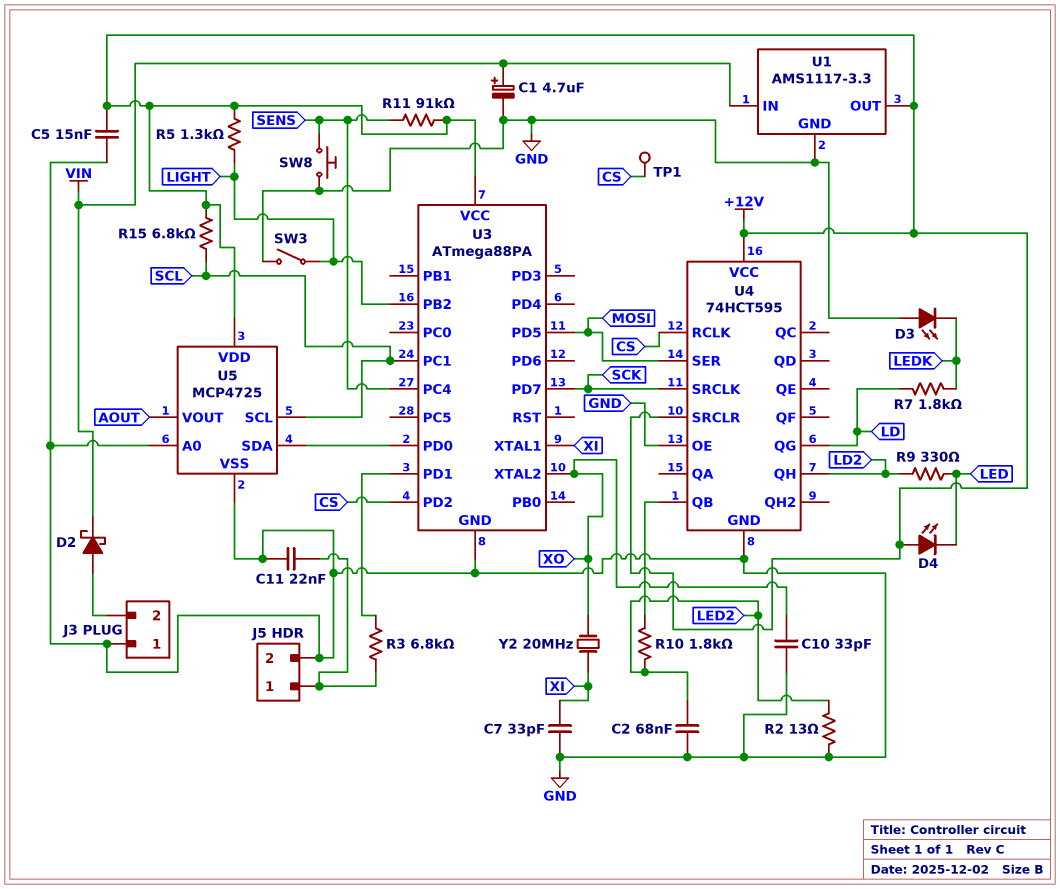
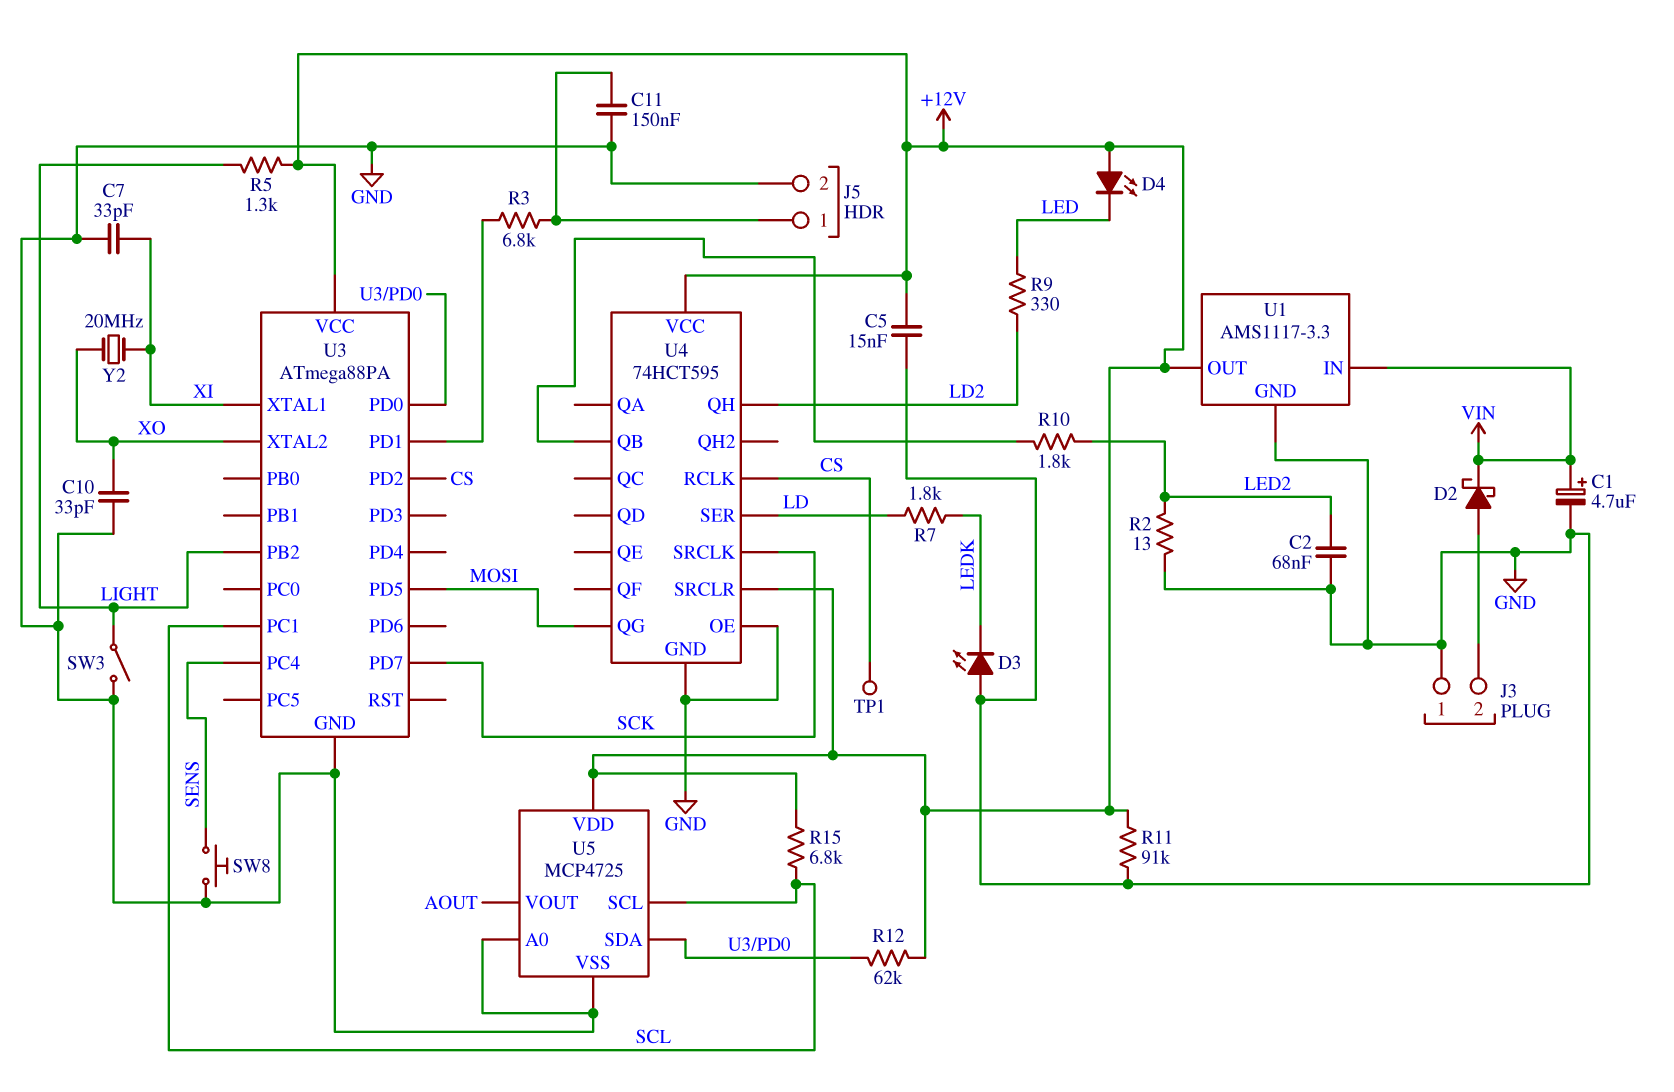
C11: 22nF (GND, J5/1) -> 150nF (GND, J5/1)
R11: 91k (+12V, SENS) -> 91k (+12V, GND)
R12: none -> 62k (+12V, U3/PD0)
U4 pin QG: LD -> MOSI
U4 pin SER: MOSI -> LD

